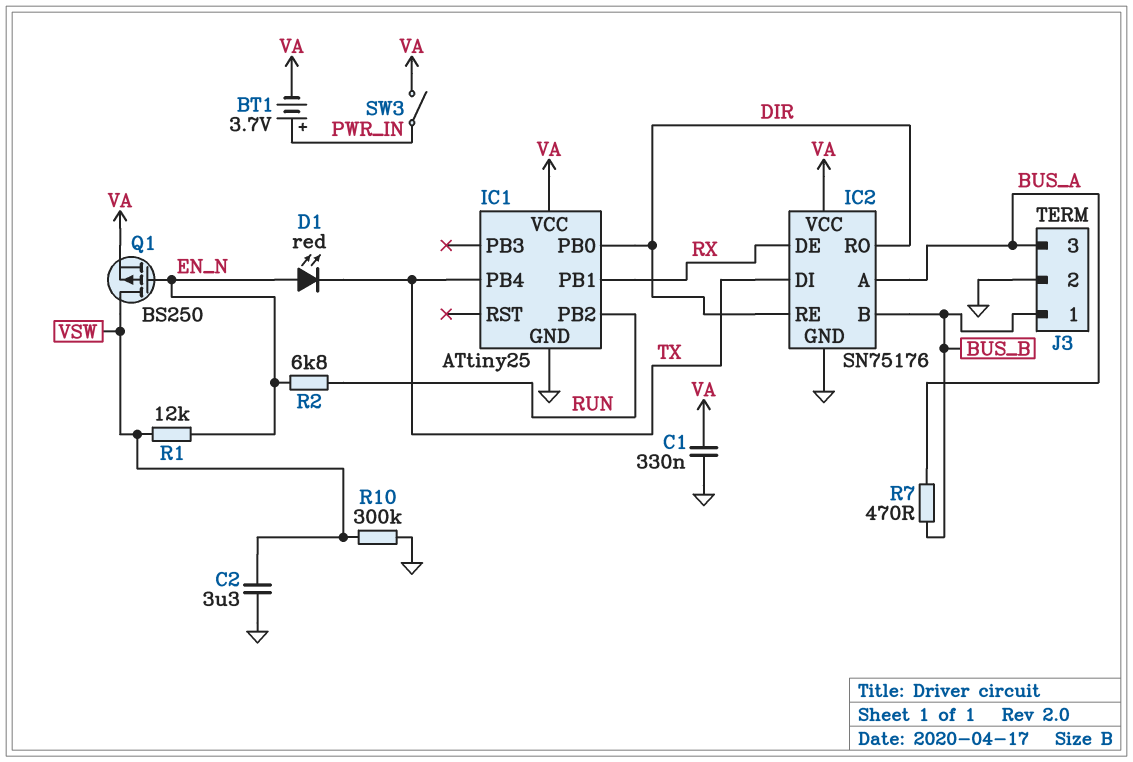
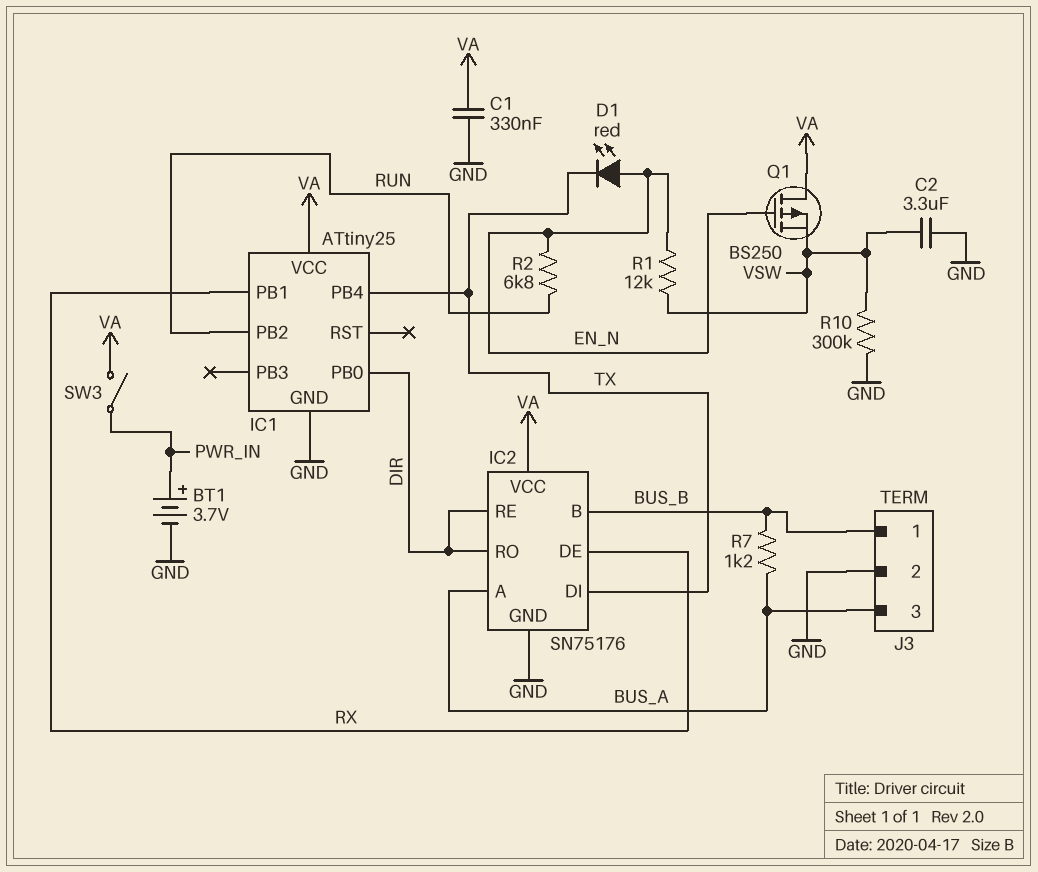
BT1: 3.7V (plus PWR_IN, minus VA) -> 3.7V (plus PWR_IN, minus GND)
Q1: PMOS BS250 (G EN_N, D VSW, S VA) -> PMOS BS250 (G EN_N, D VA, S VSW)
R7: 470 (BUS_A, BUS_B) -> 1.2k (BUS_A, BUS_B)

